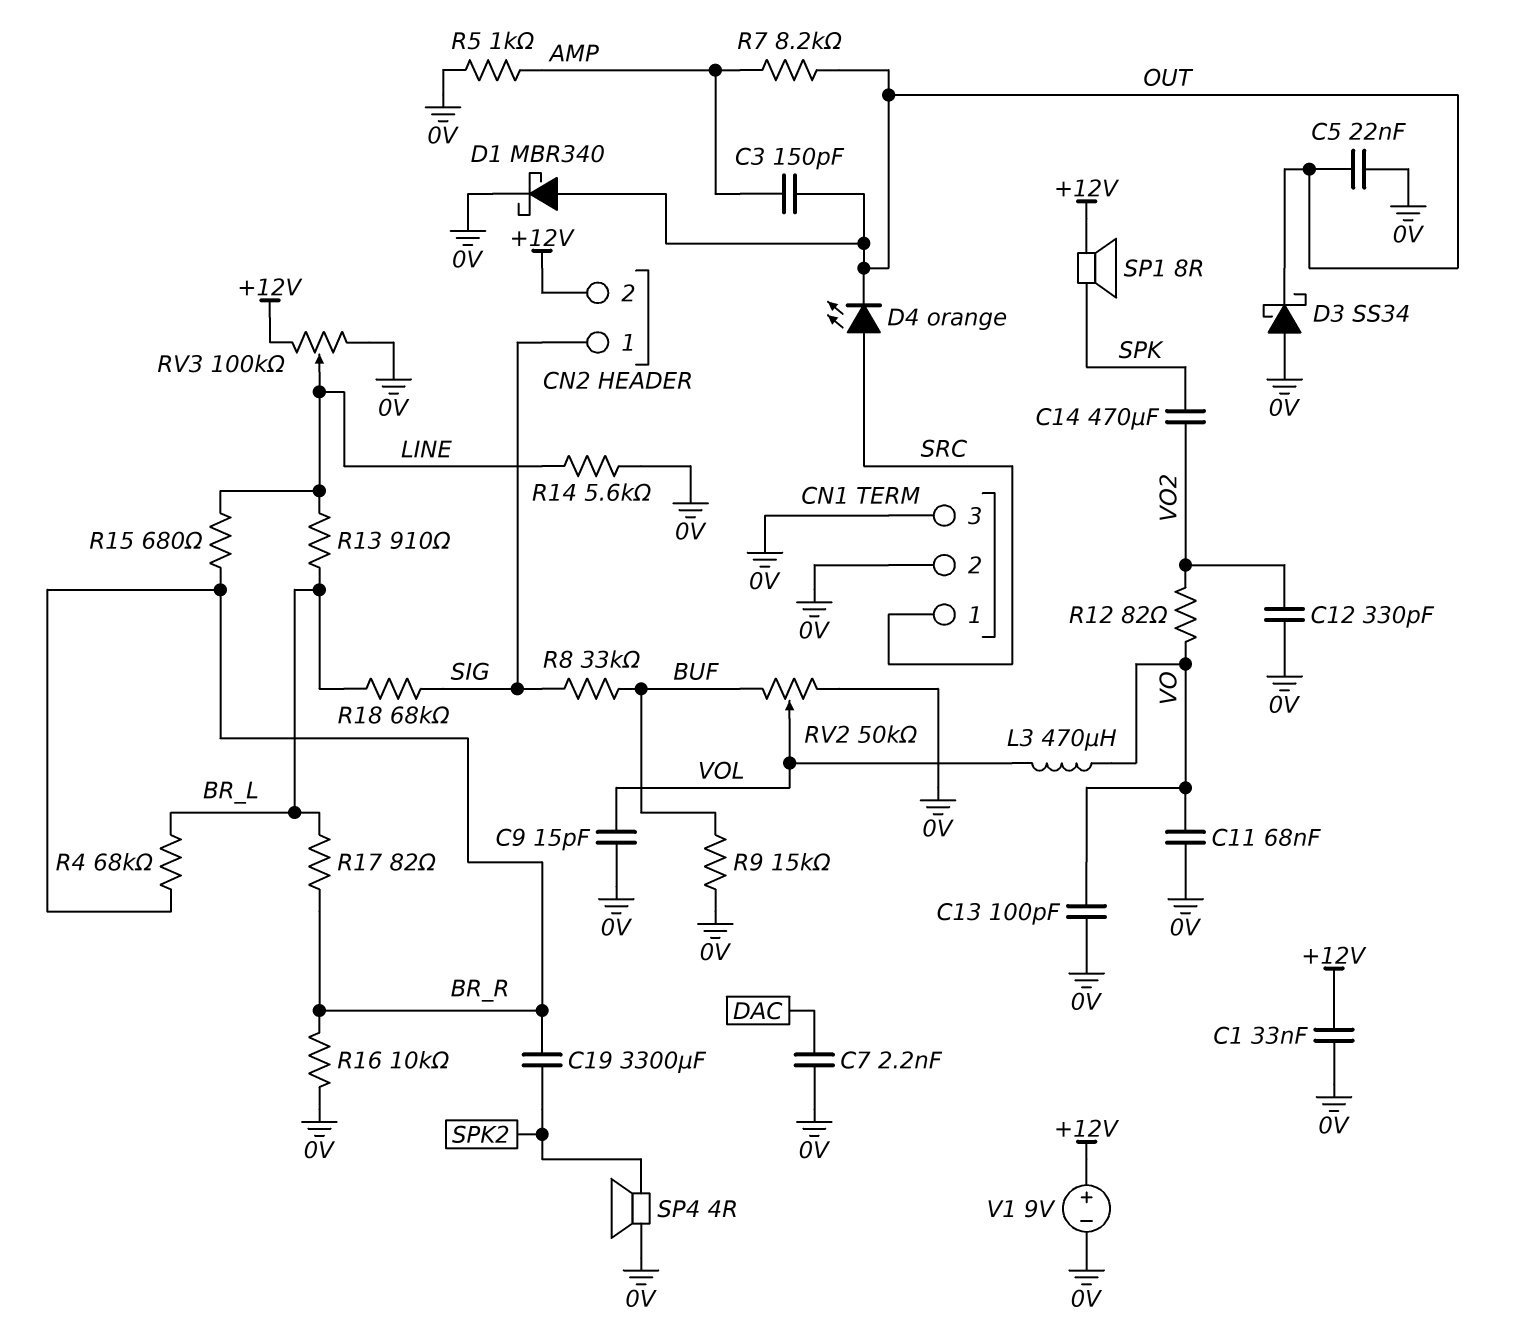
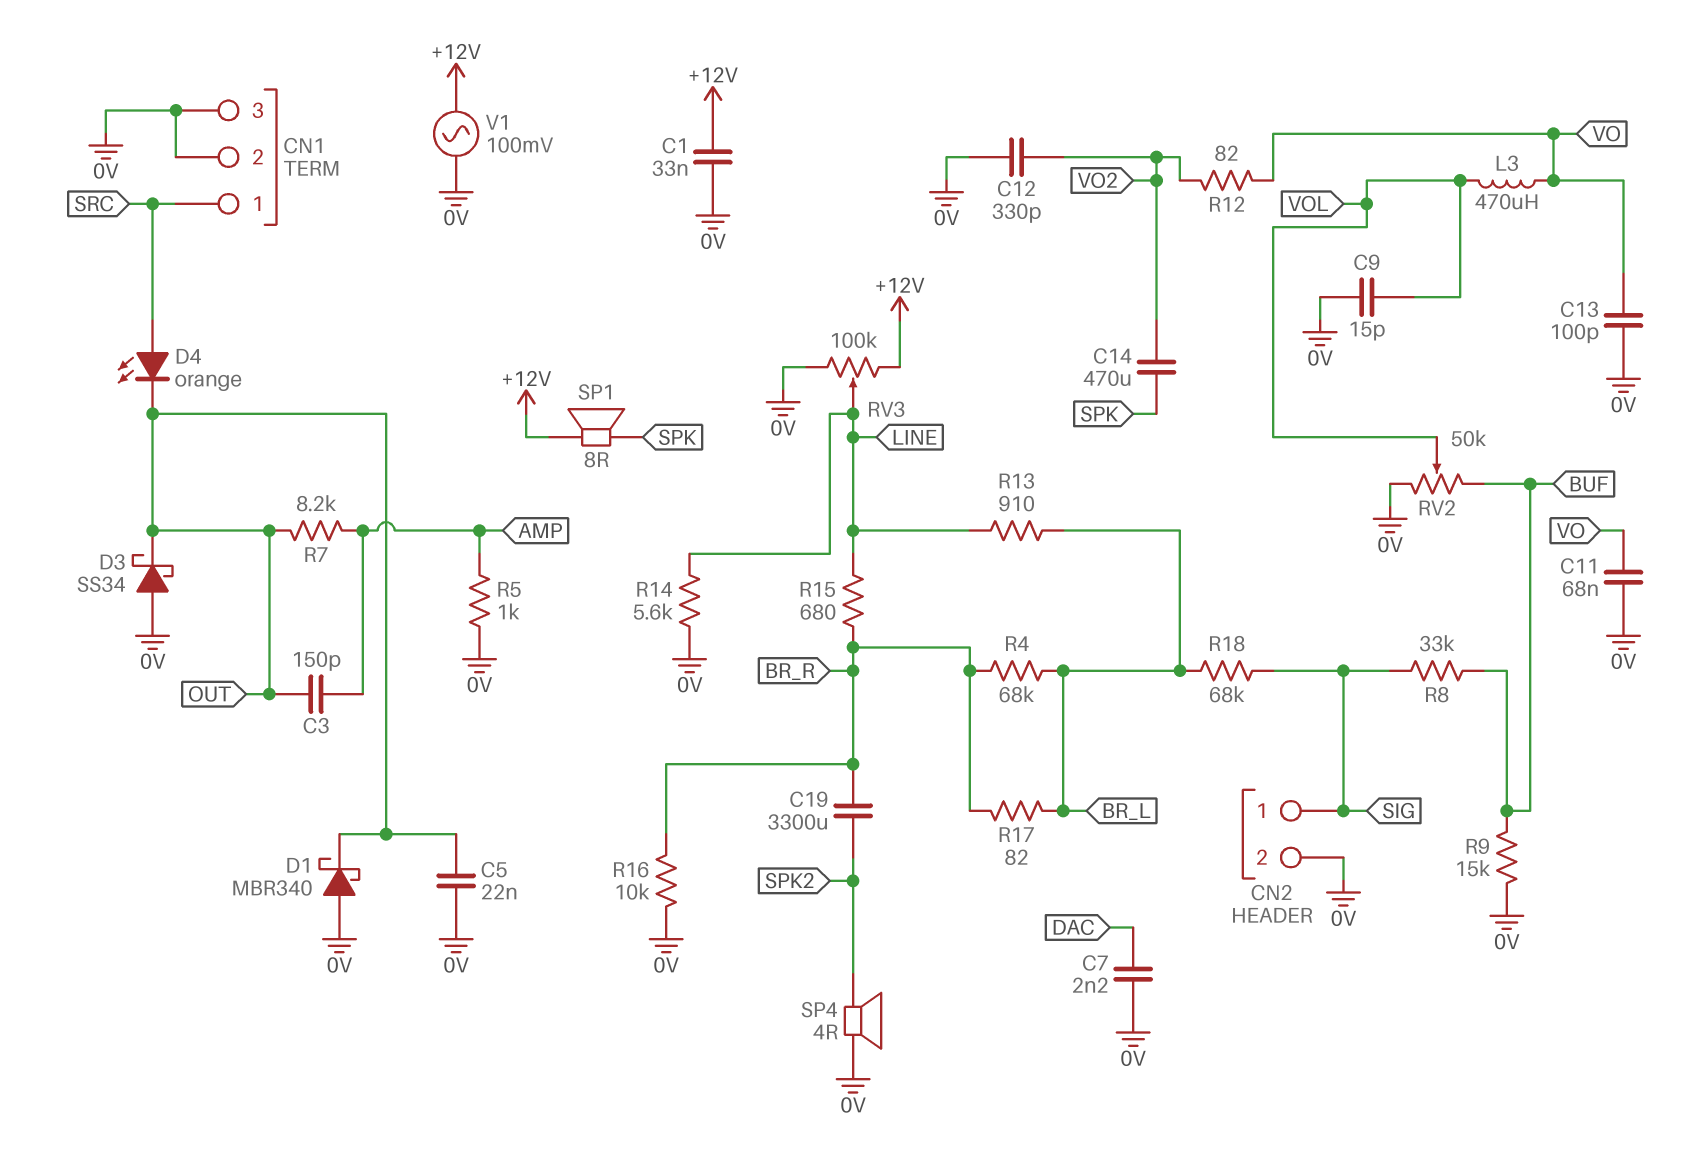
CN2 pin 2: +12V -> 0V
D1: schottky MBR340 (A OUT, K 0V) -> schottky MBR340 (A 0V, K OUT)
V1: 9V (plus +12V, minus 0V) -> AC 100mV (+12V, 0V)

